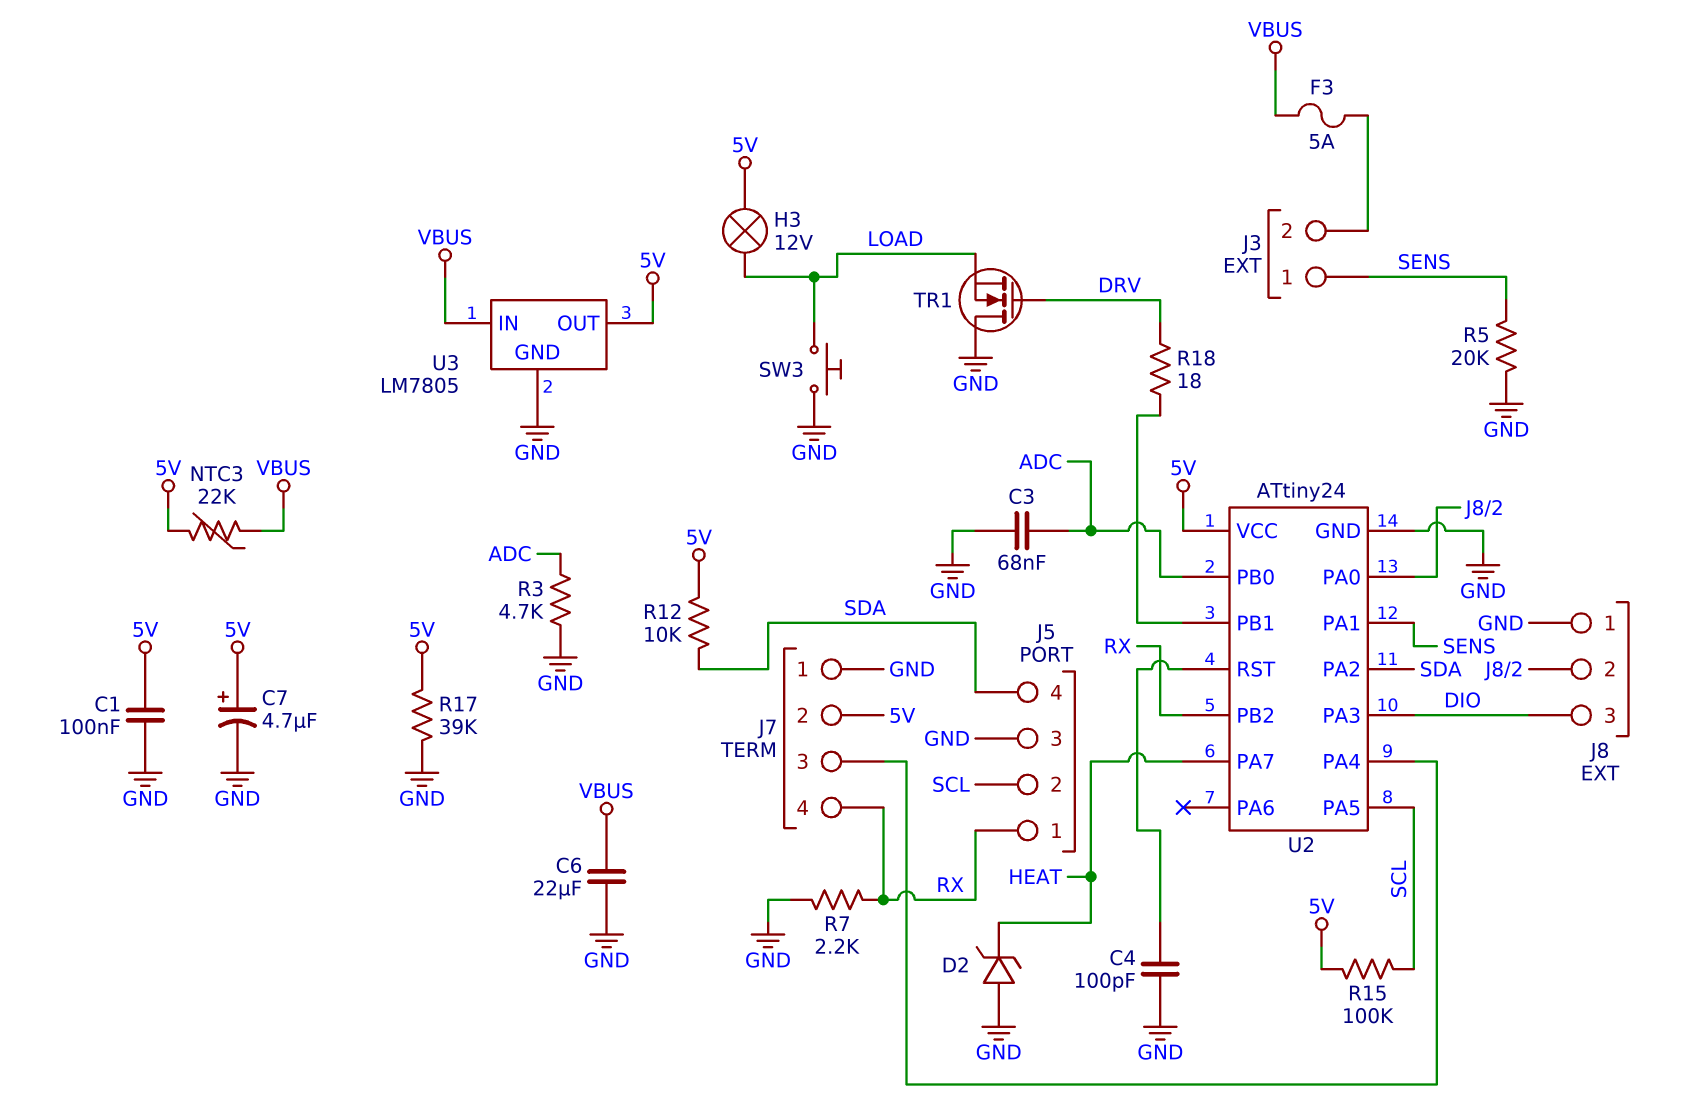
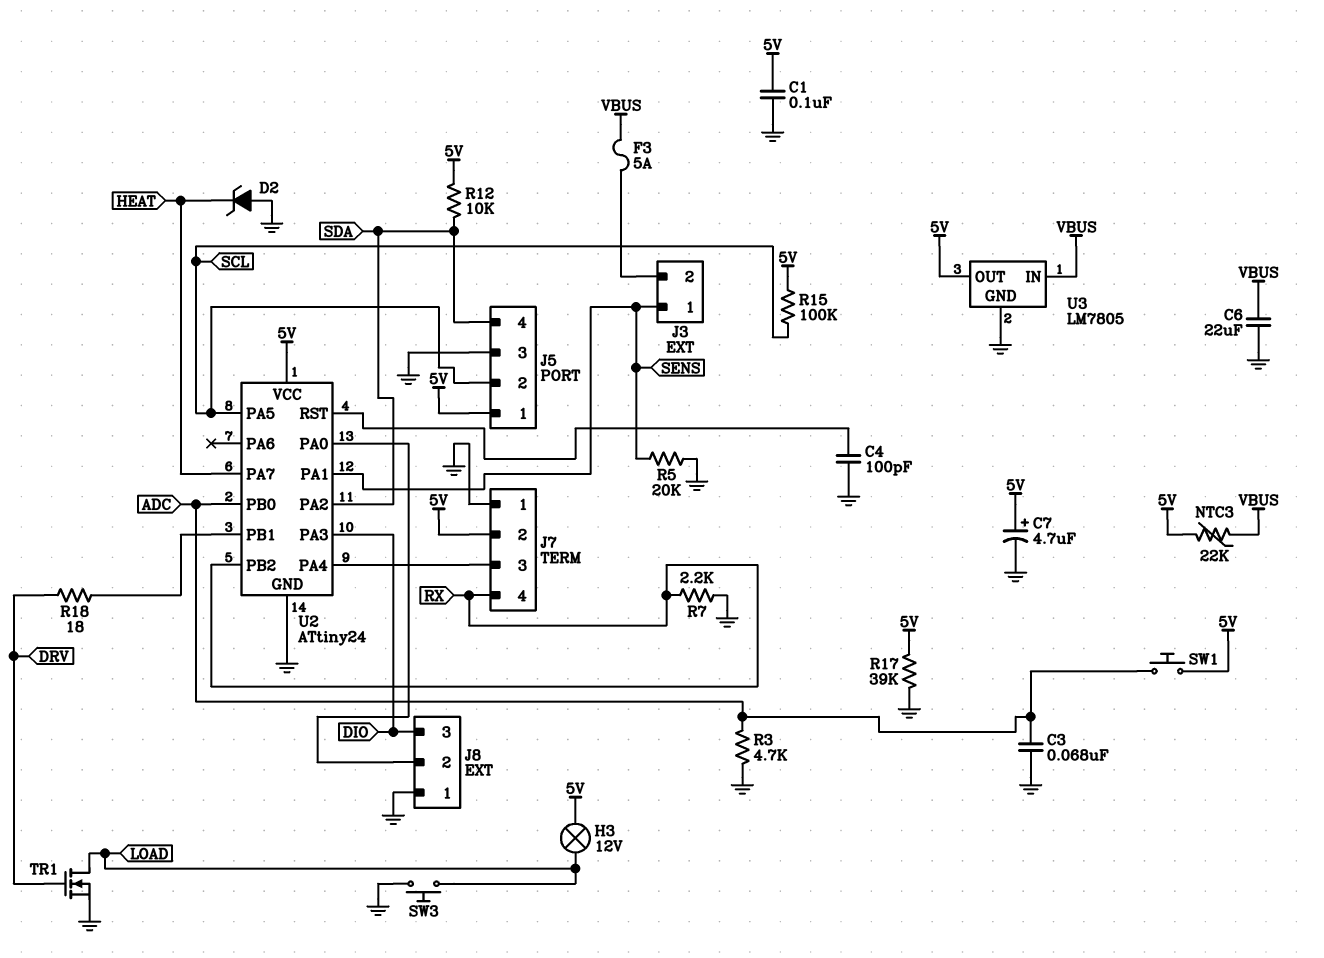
J5 pin 1: RX -> 5V
SW1: none -> button (5V, ADC)
TR1: NMOS (G DRV, D GND, S LOAD) -> NMOS (G DRV, D LOAD, S GND)

